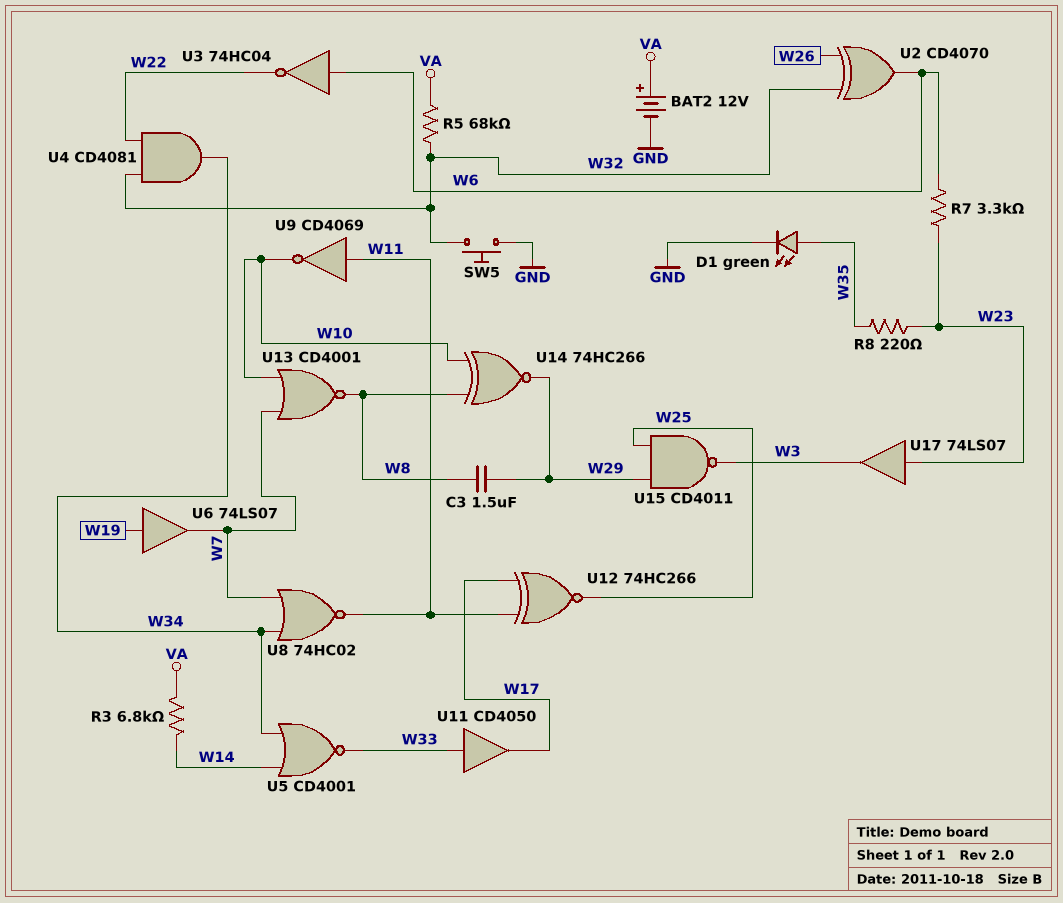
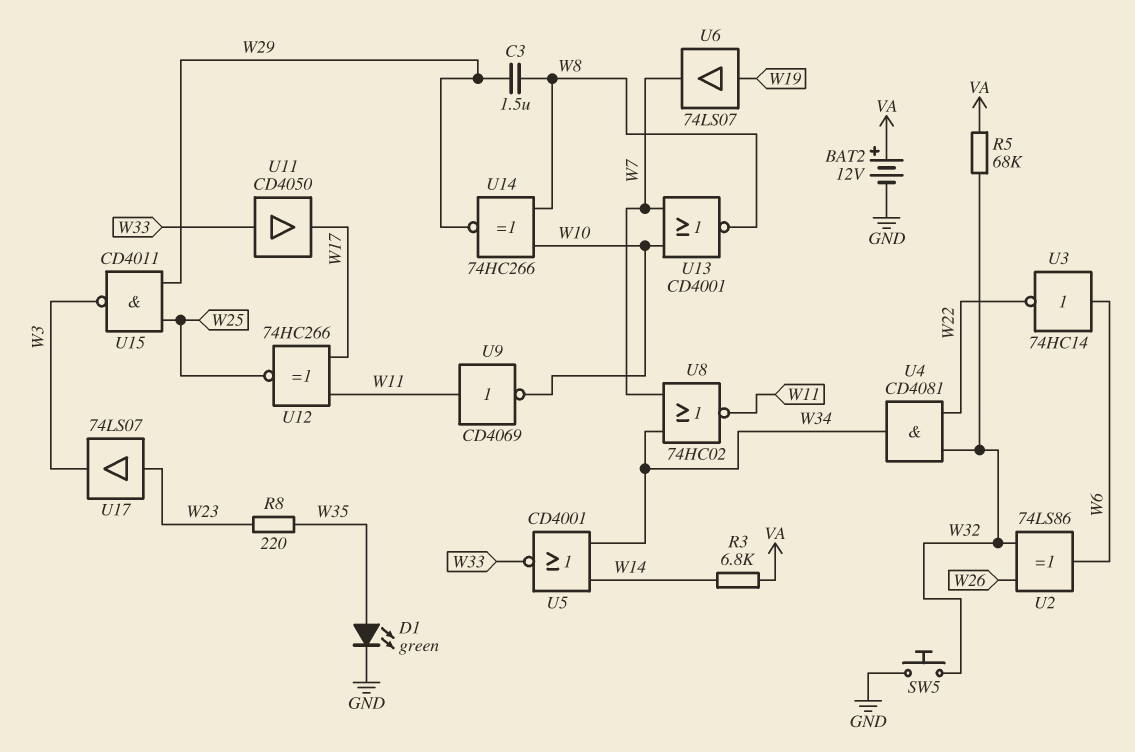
R7: 3.3k (W6, W23) -> none
U2: XOR CD4070 (in W26, in W32, out W6) -> XOR 74LS86 (in W26, in W32, out W6)
U3: NOT 74HC04 (in W6, out W22) -> NOT 74HC14 (in W6, out W22)

